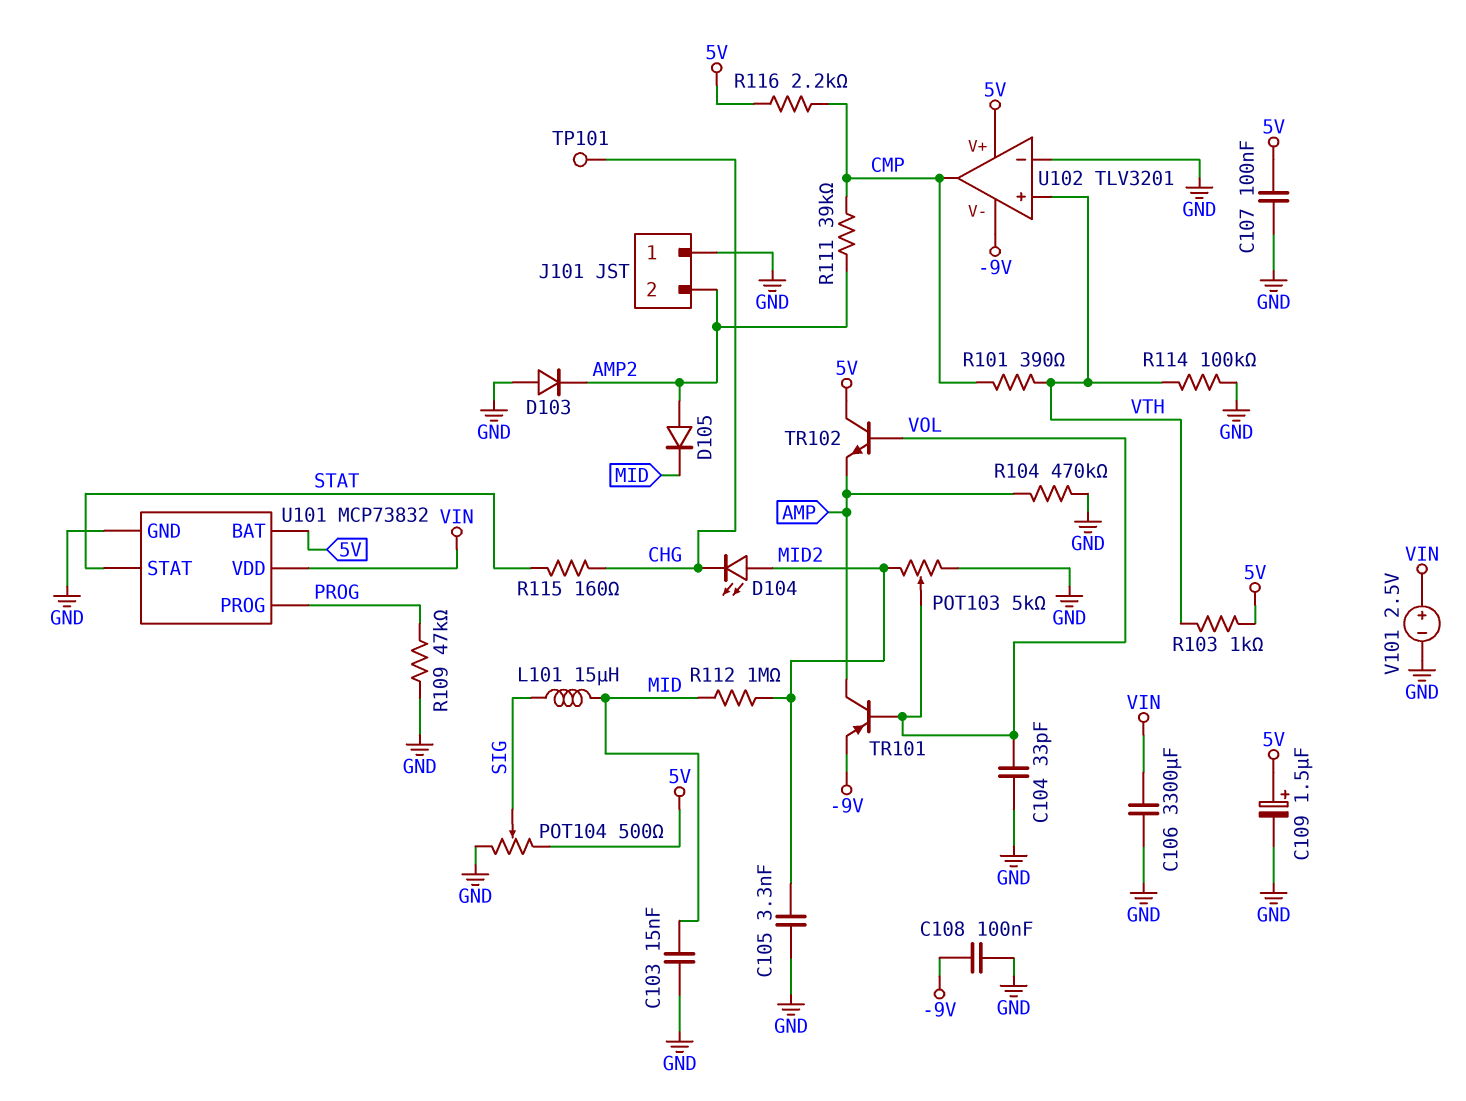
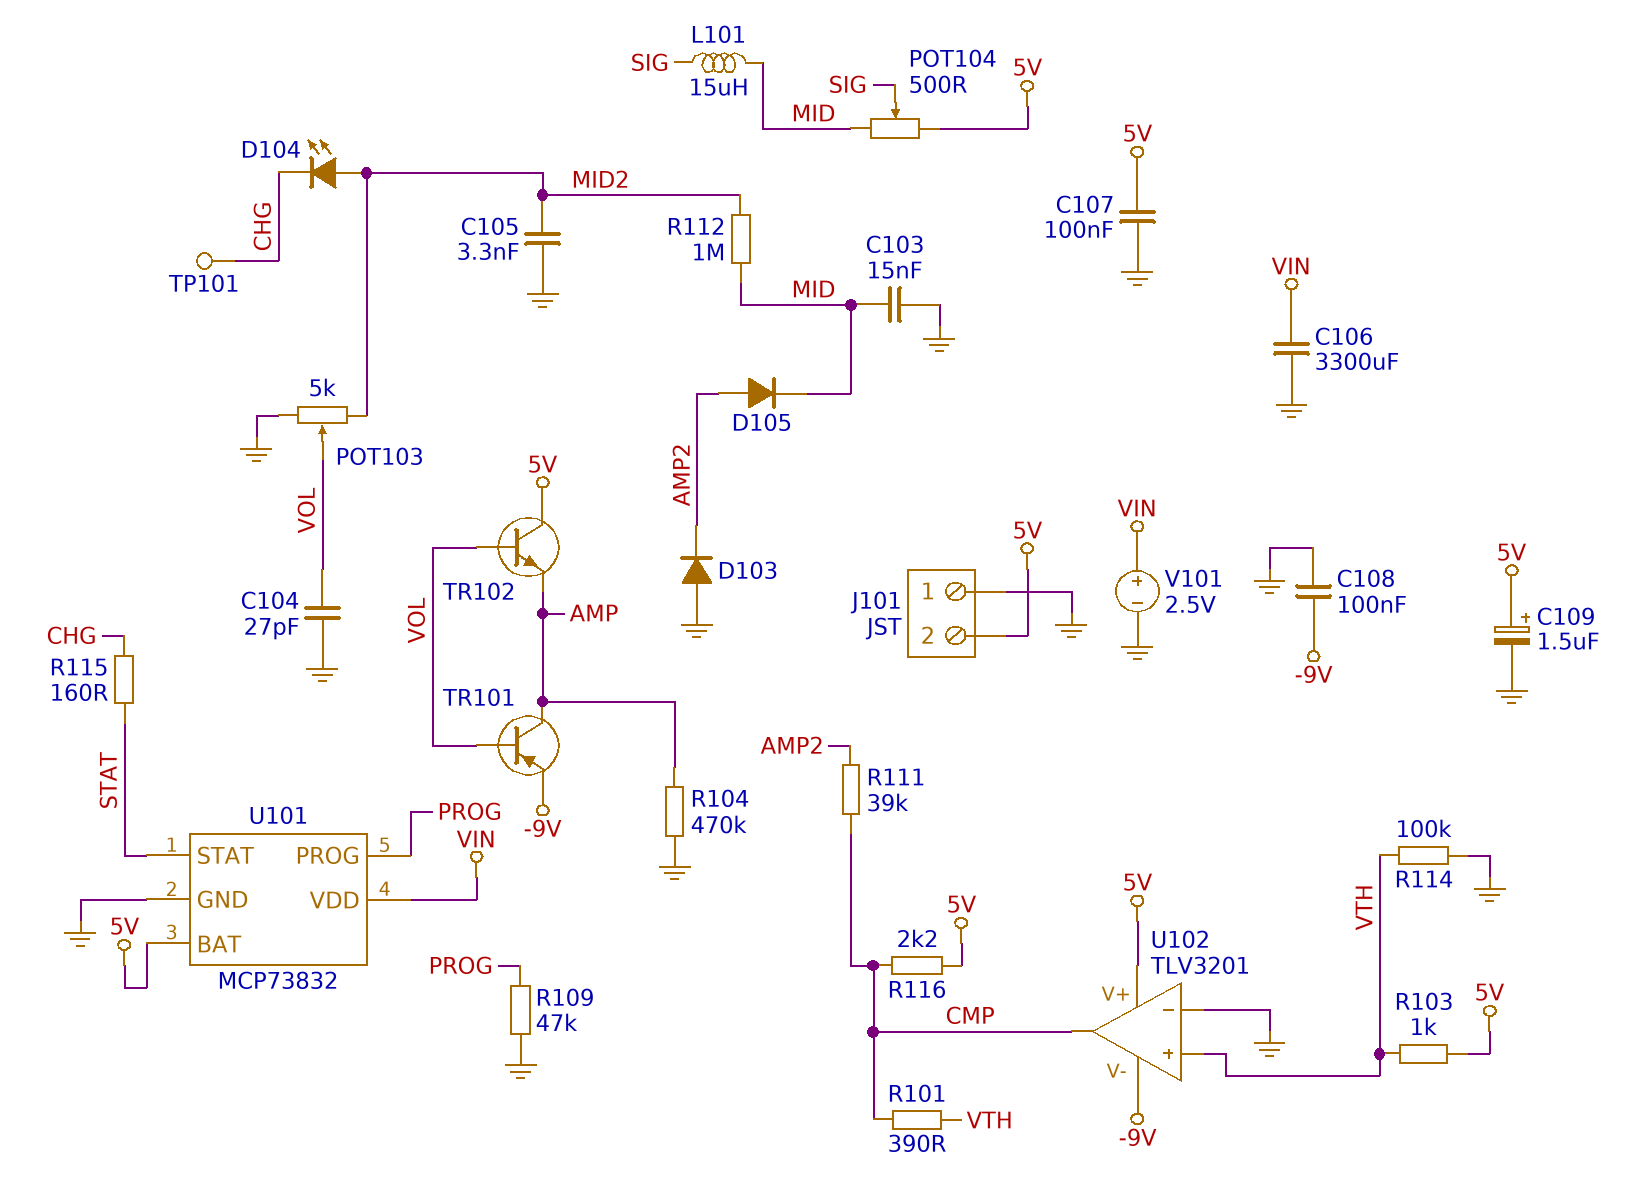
C104: 33pF (GND, VOL) -> 27pF (GND, VOL)
J101 pin 2: AMP2 -> 5V
POT104: 500 (5V, GND, wiper SIG) -> 500 (5V, MID, wiper SIG)

